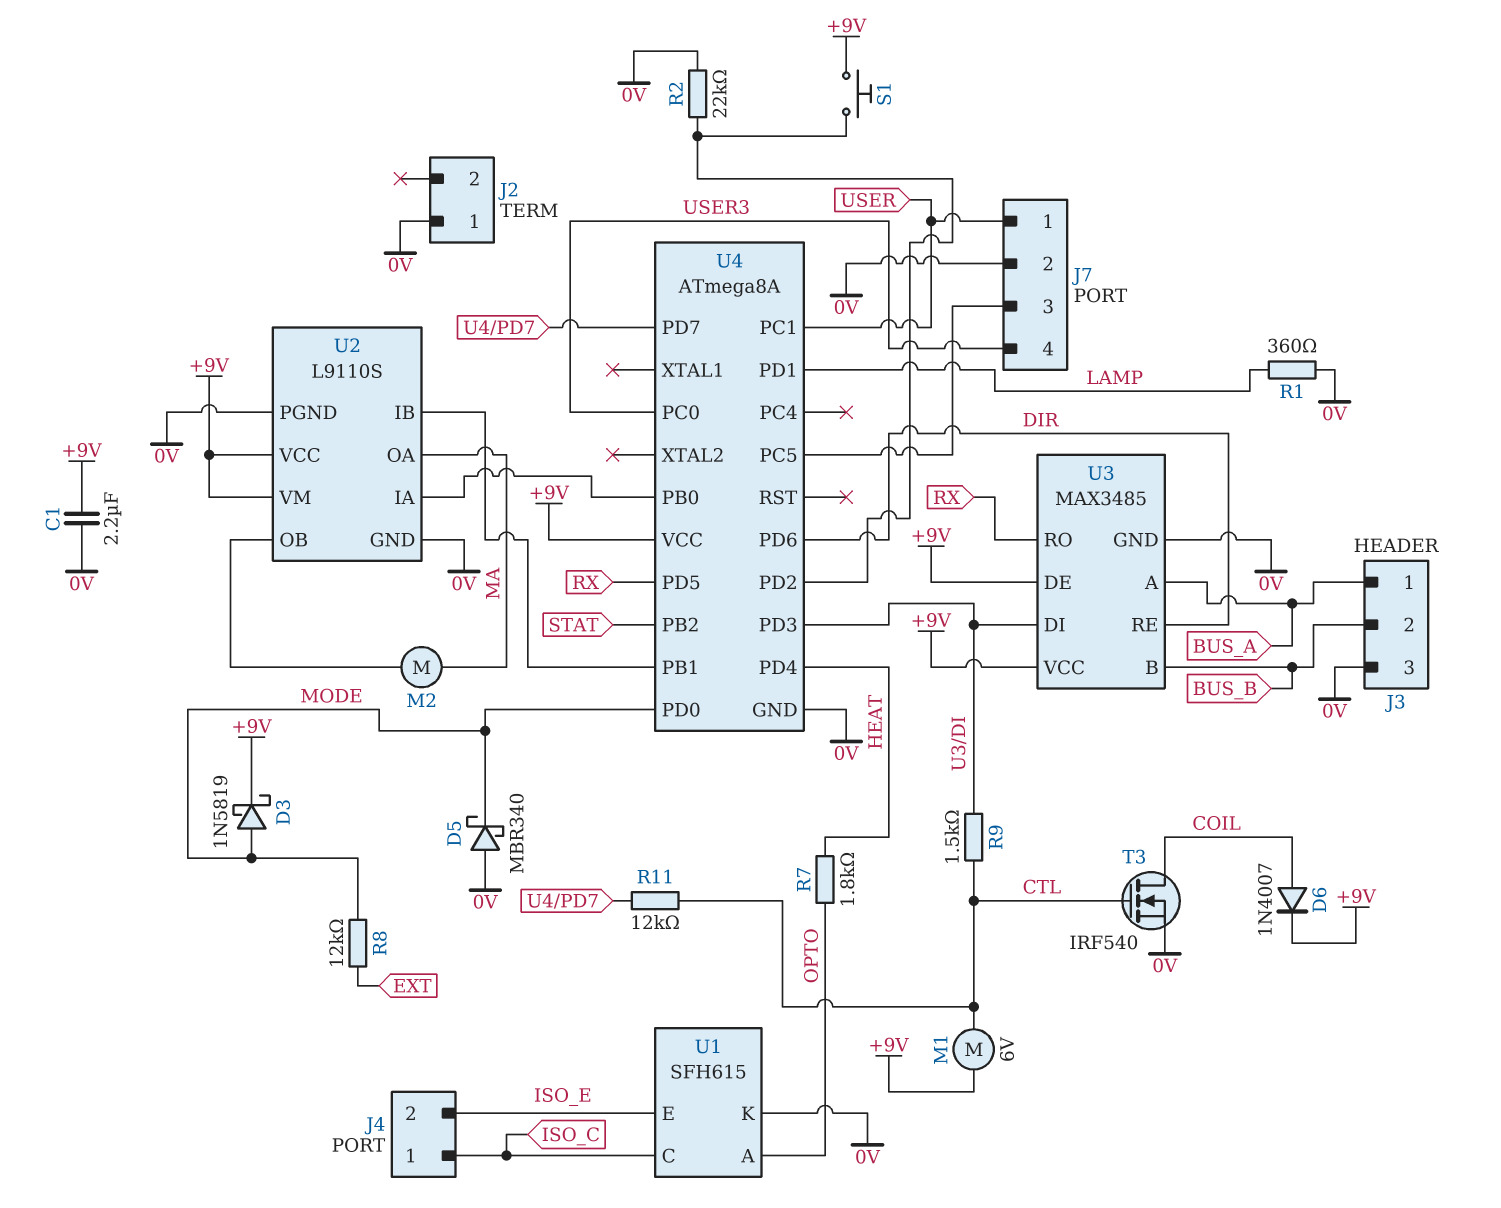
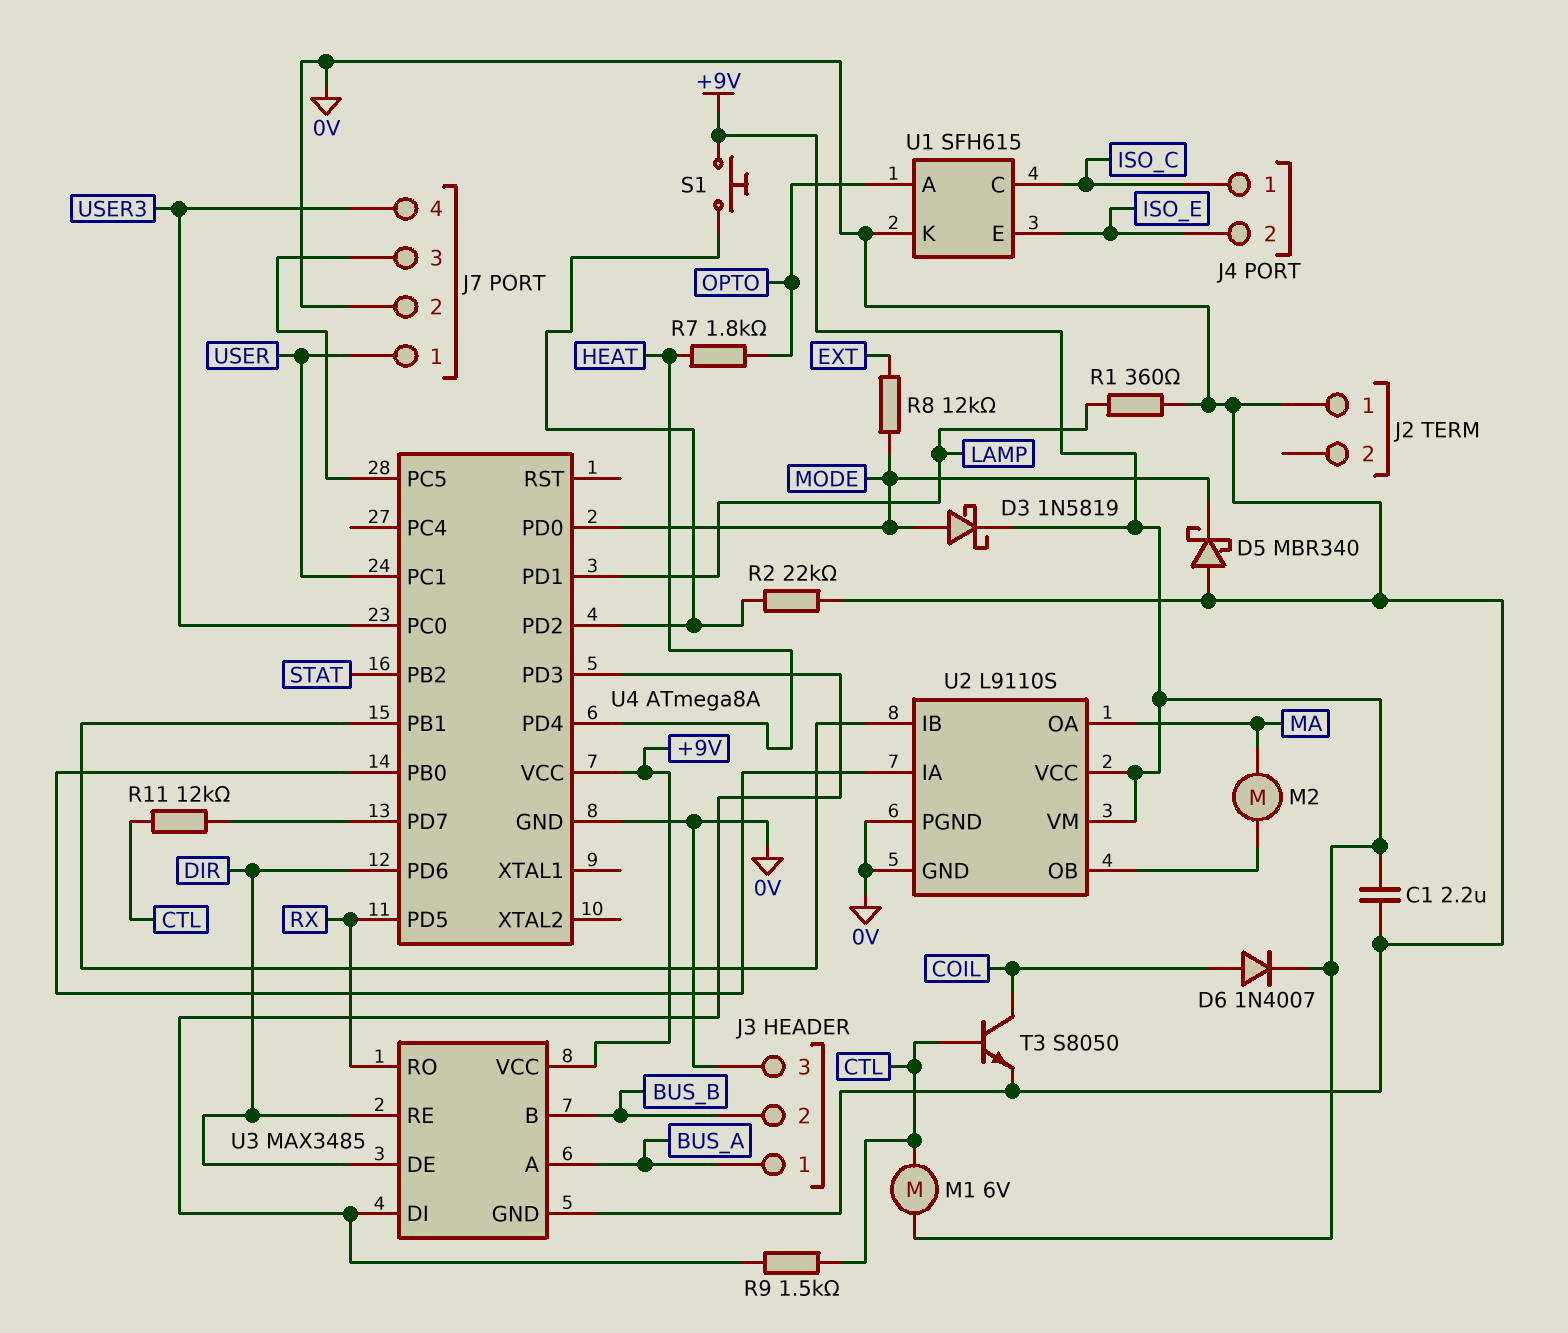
T3: NMOS IRF540 (G CTL, D COIL, S 0V) -> NPN S8050 (B CTL, C COIL, E 0V)
U3 pin DE: +9V -> DIR

